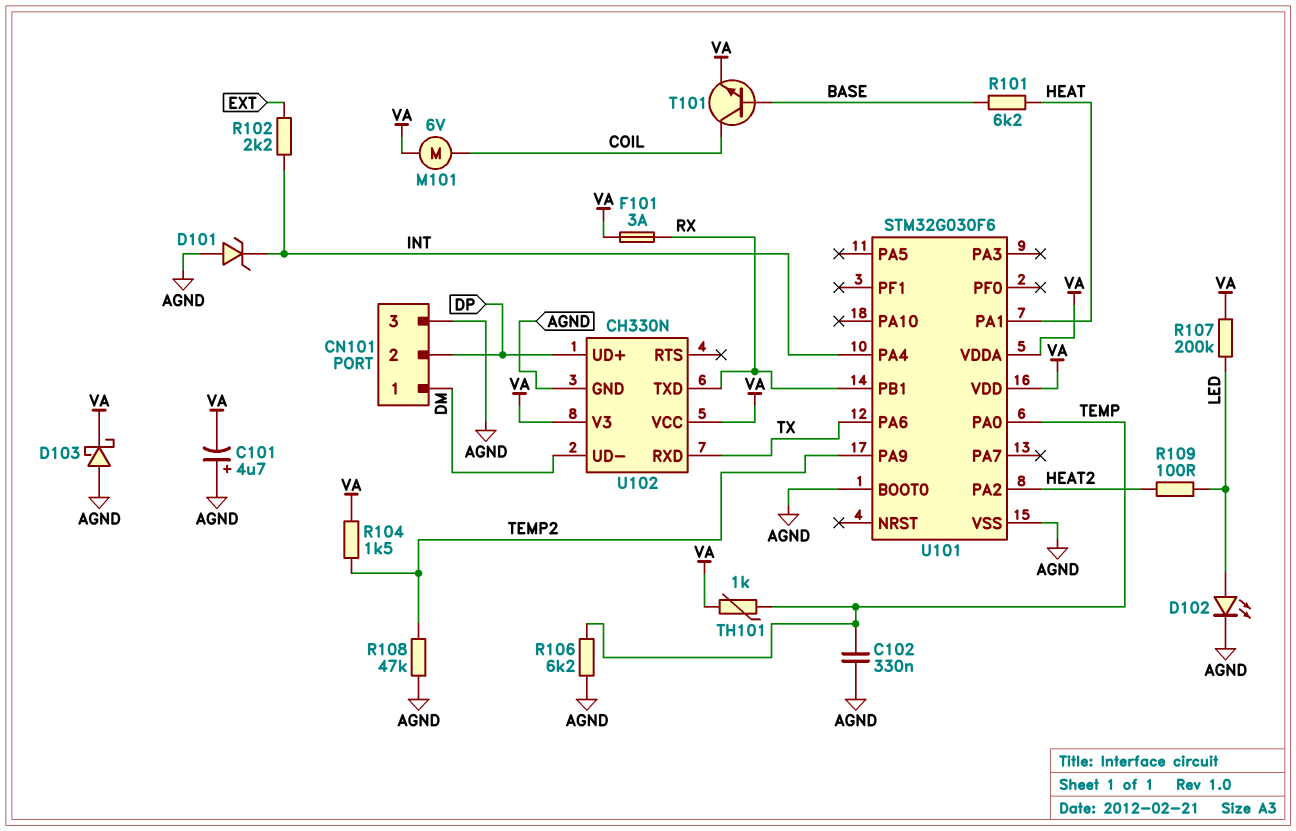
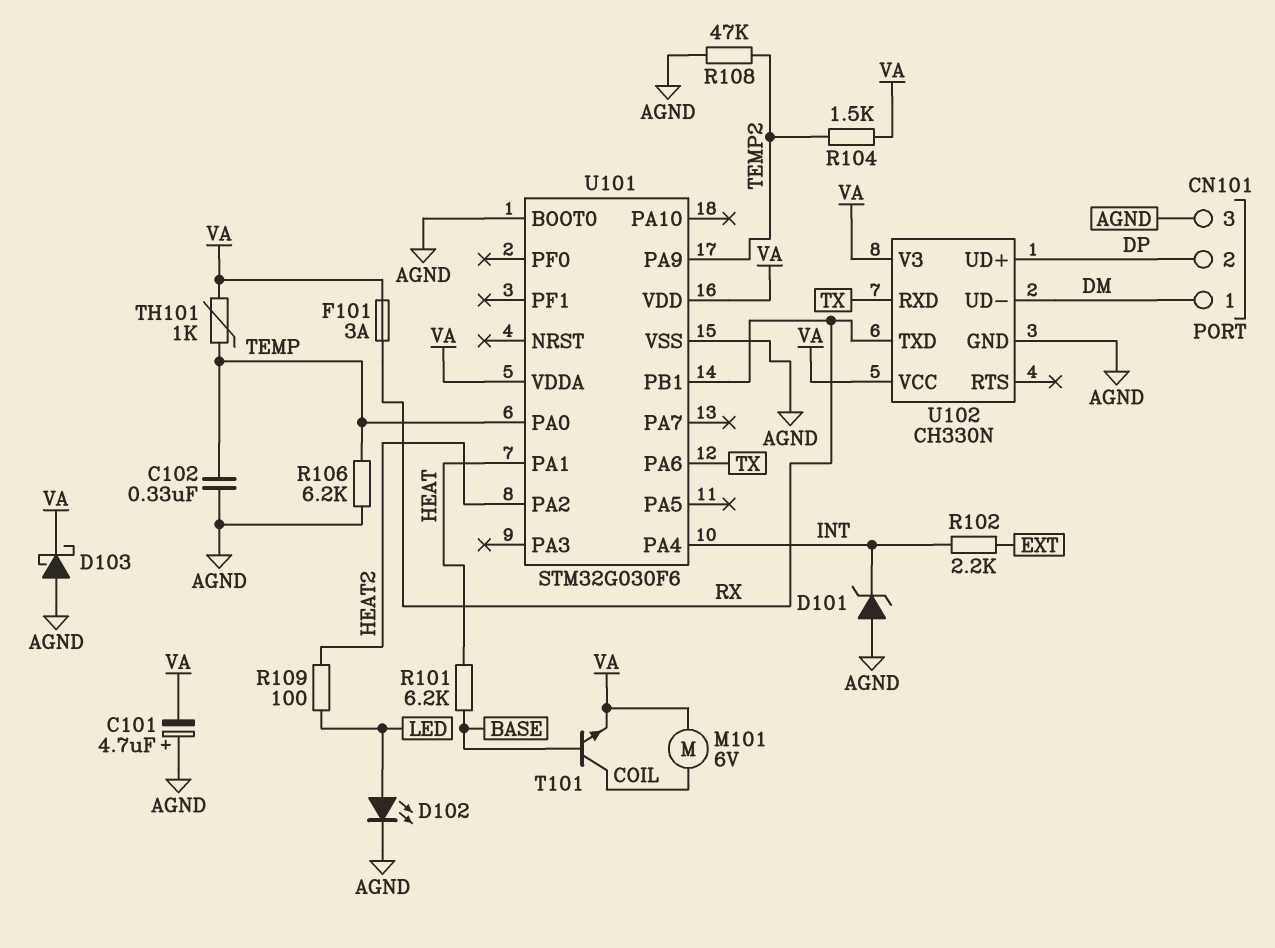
R107: 200k (LED, VA) -> none

